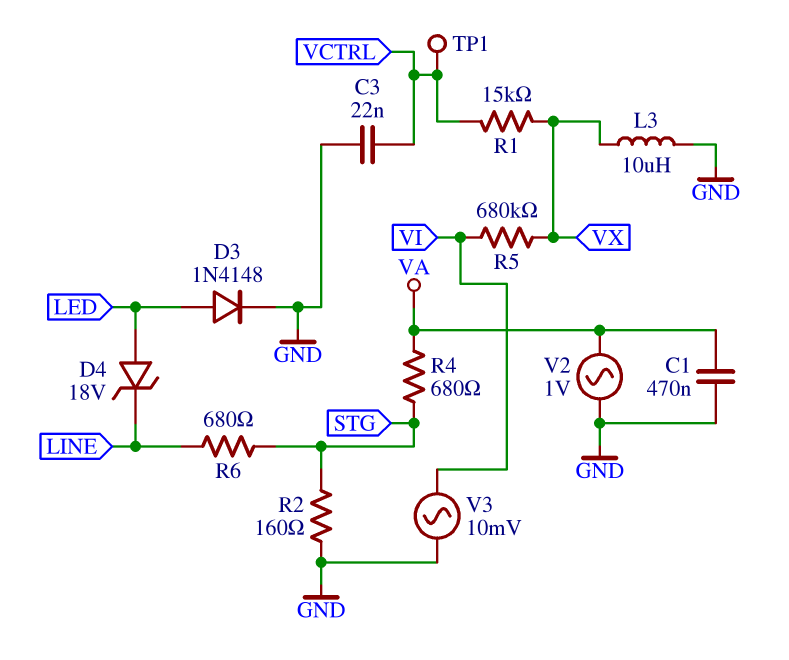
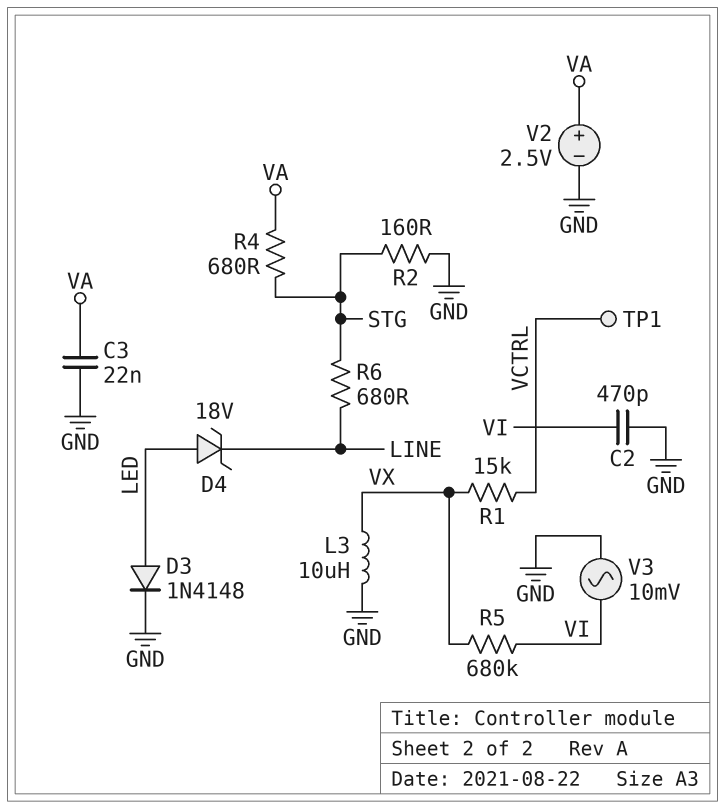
C1: 470nF (GND, VA) -> none
C2: none -> 470pF (GND, VI)
C3: 22nF (GND, VCTRL) -> 22nF (GND, VA)
V2: AC 1V (GND, VA) -> 2.5V (plus VA, minus GND)

